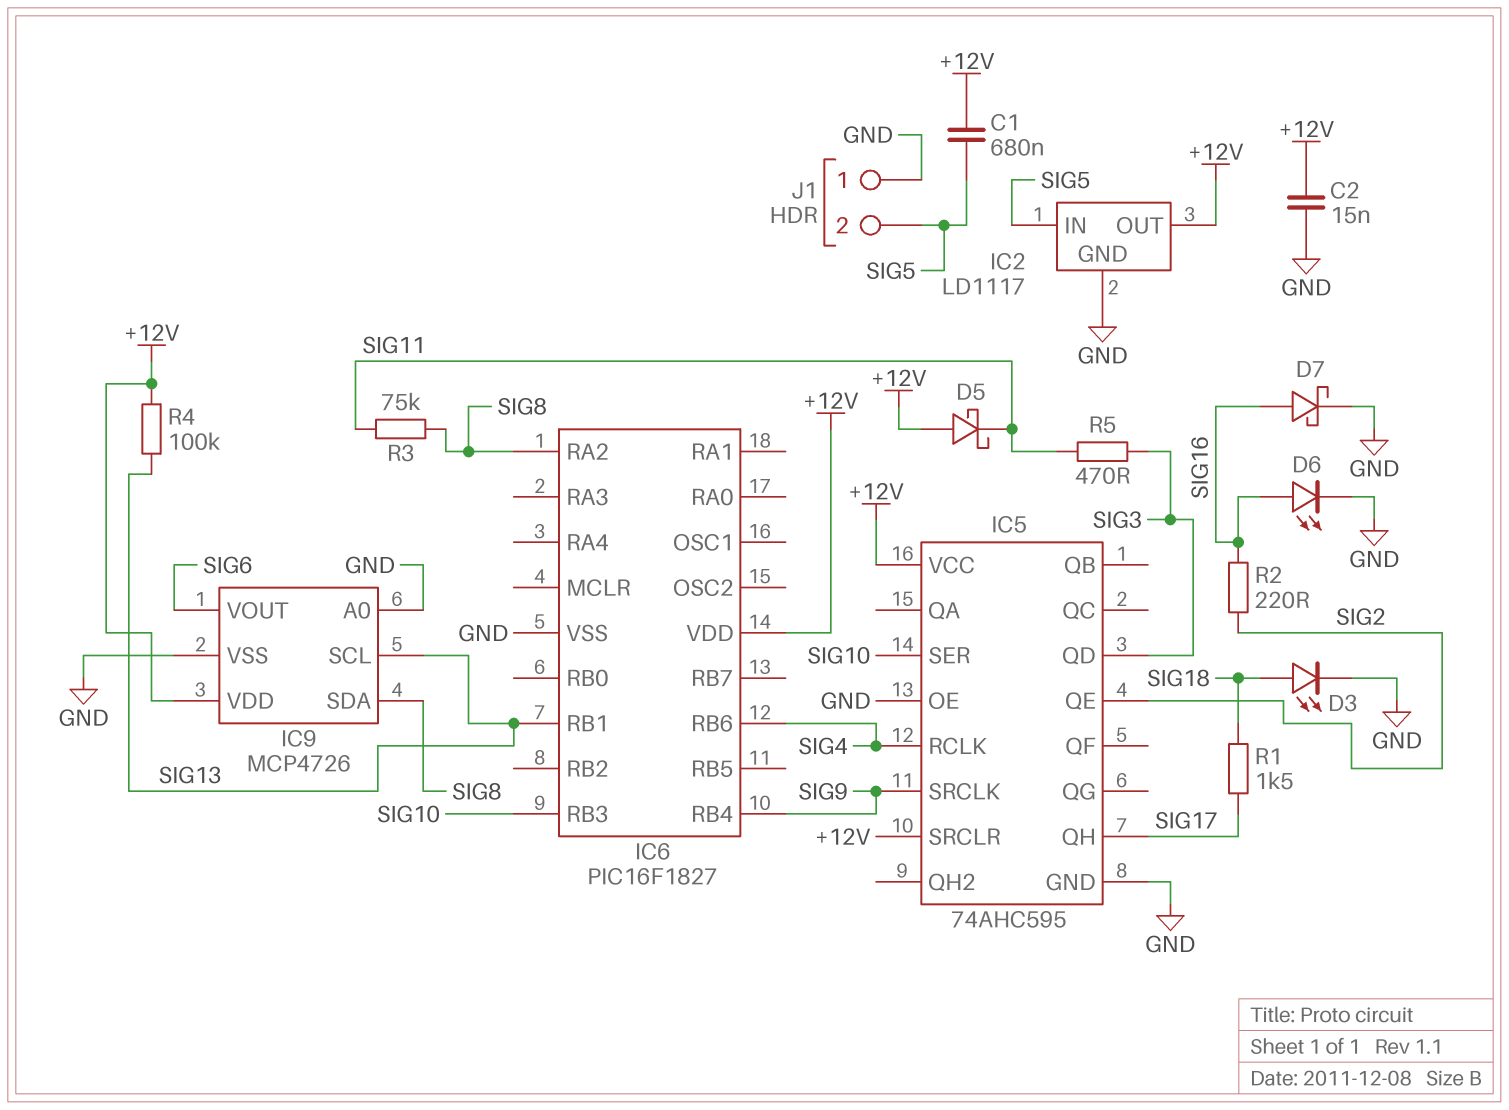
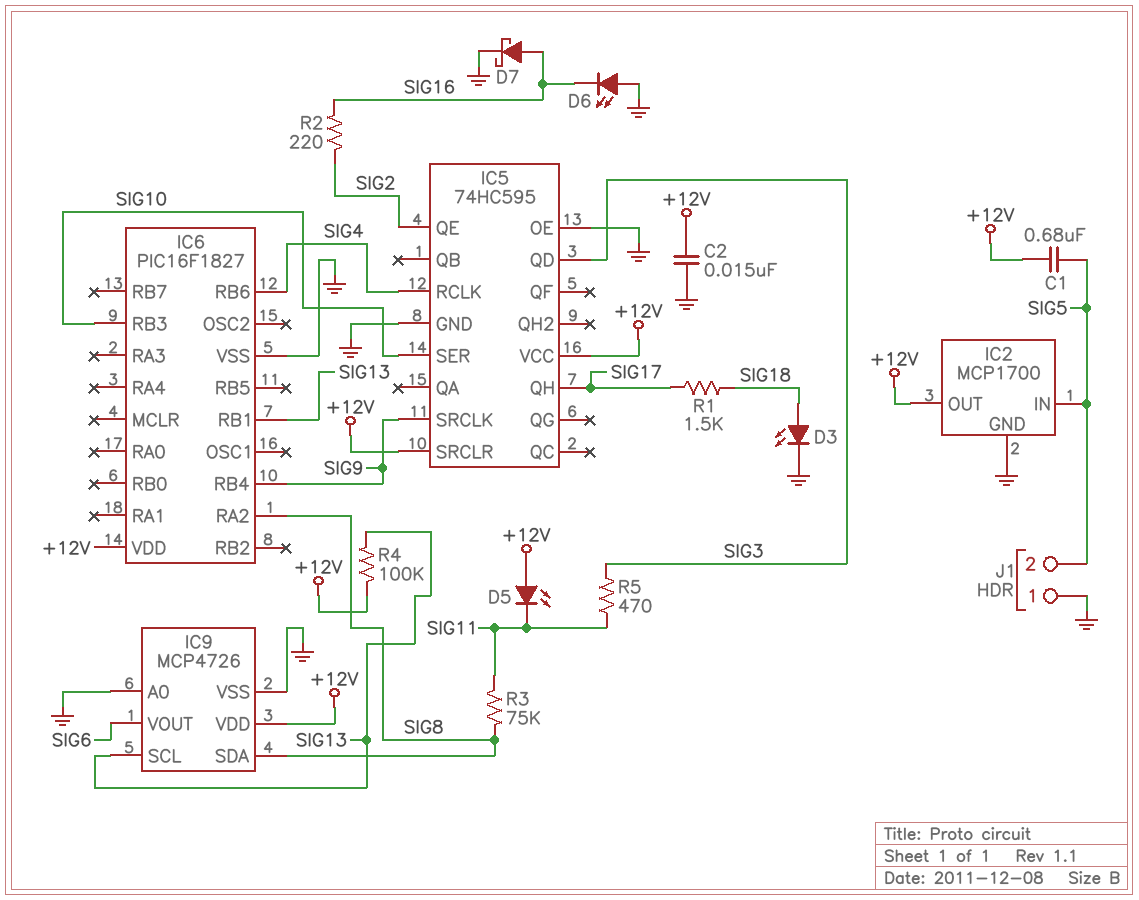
D5: schottky (A +12V, K SIG11) -> LED (A +12V, K SIG11)
D6: LED (A SIG16, K GND) -> LED (A GND, K SIG16)
IC2: LD1117 -> MCP1700
IC5: 74AHC595 -> 74HC595

